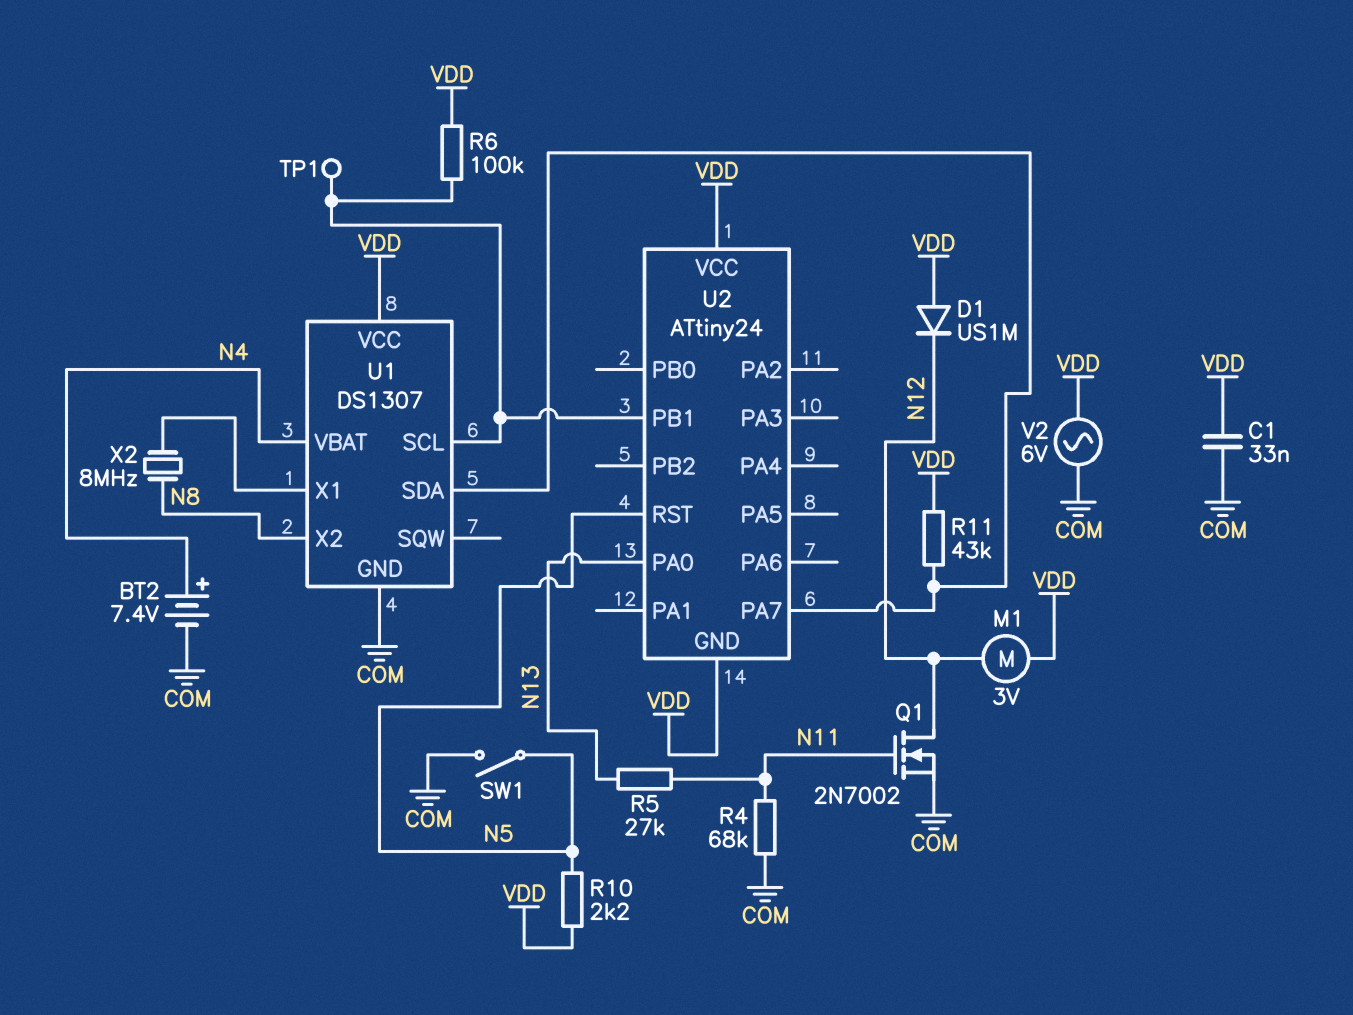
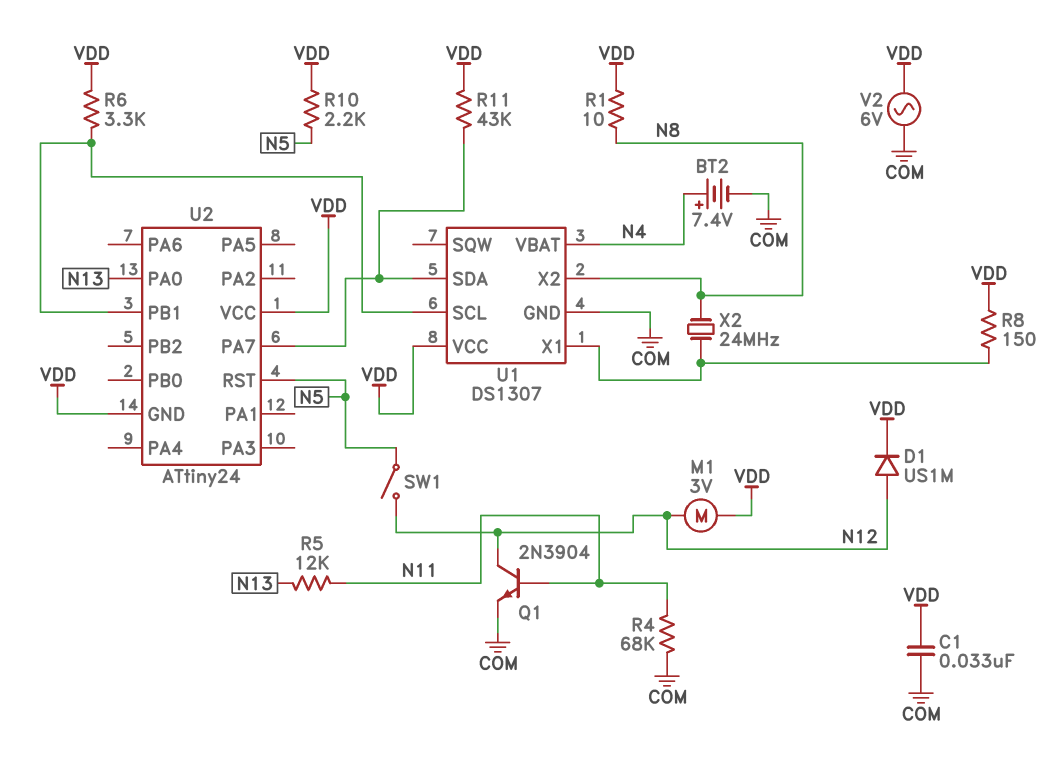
D1: diode US1M (A VDD, K N12) -> diode US1M (A N12, K VDD)
Q1: NMOS 2N7002 (G N11, D N12, S COM) -> NPN 2N3904 (B N11, C N12, E COM)
R1: none -> 10 (N8, VDD)
R5: 27k (N11, N13) -> 12k (N11, N13)
R6: 100k (U1/SCL, VDD) -> 3.3k (U1/SCL, VDD)
R8: none -> 150 (U1/X1, VDD)
SW1: switch (COM, N5) -> switch (N5, N12)
TP1: test point (U1/SCL) -> none
X2: 8MHz (N8, U1/X1) -> 24MHz (N8, U1/X1)

